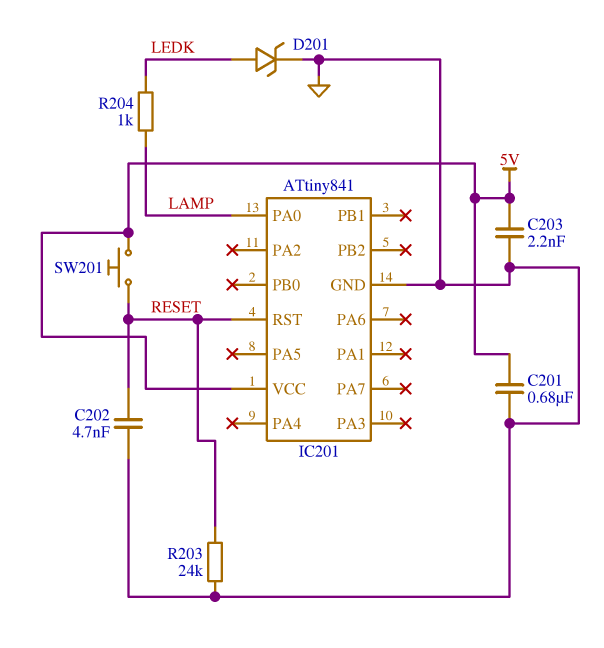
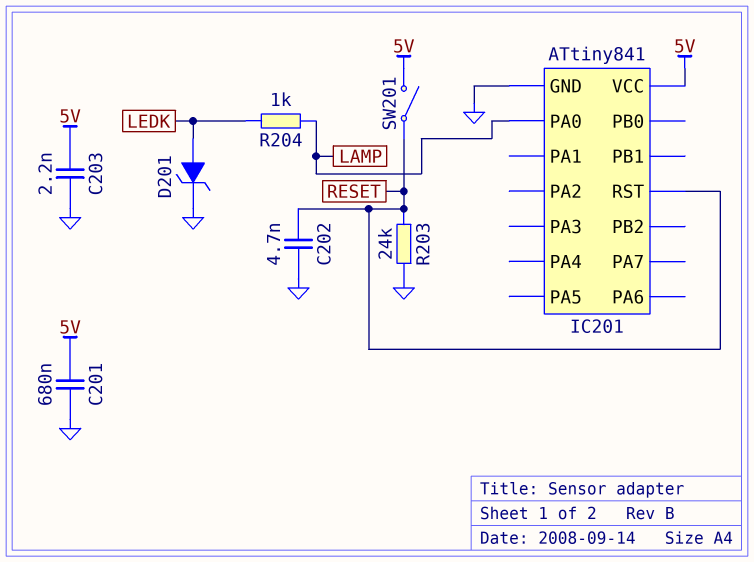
SW201: button (5V, RESET) -> switch (5V, RESET)

